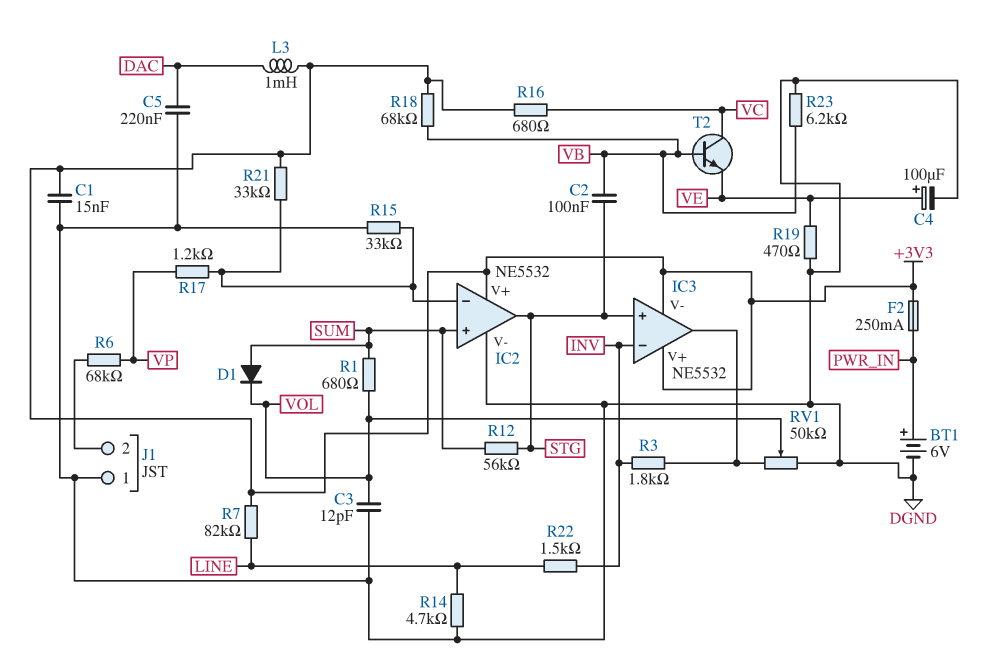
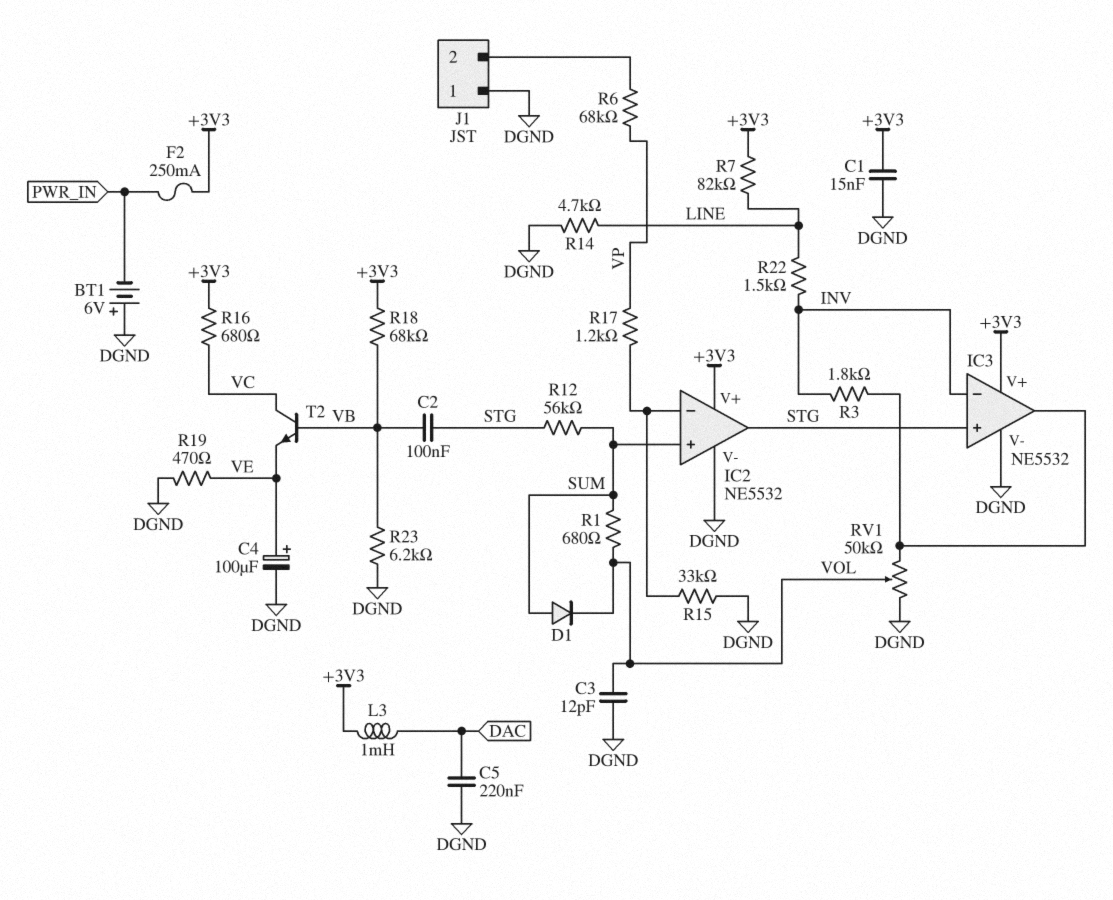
BT1: 6V (plus PWR_IN, minus DGND) -> 6V (plus DGND, minus PWR_IN)
IC3 pin V-: +3V3 -> DGND
R21: 33k (+3V3, IC2/in-) -> none

